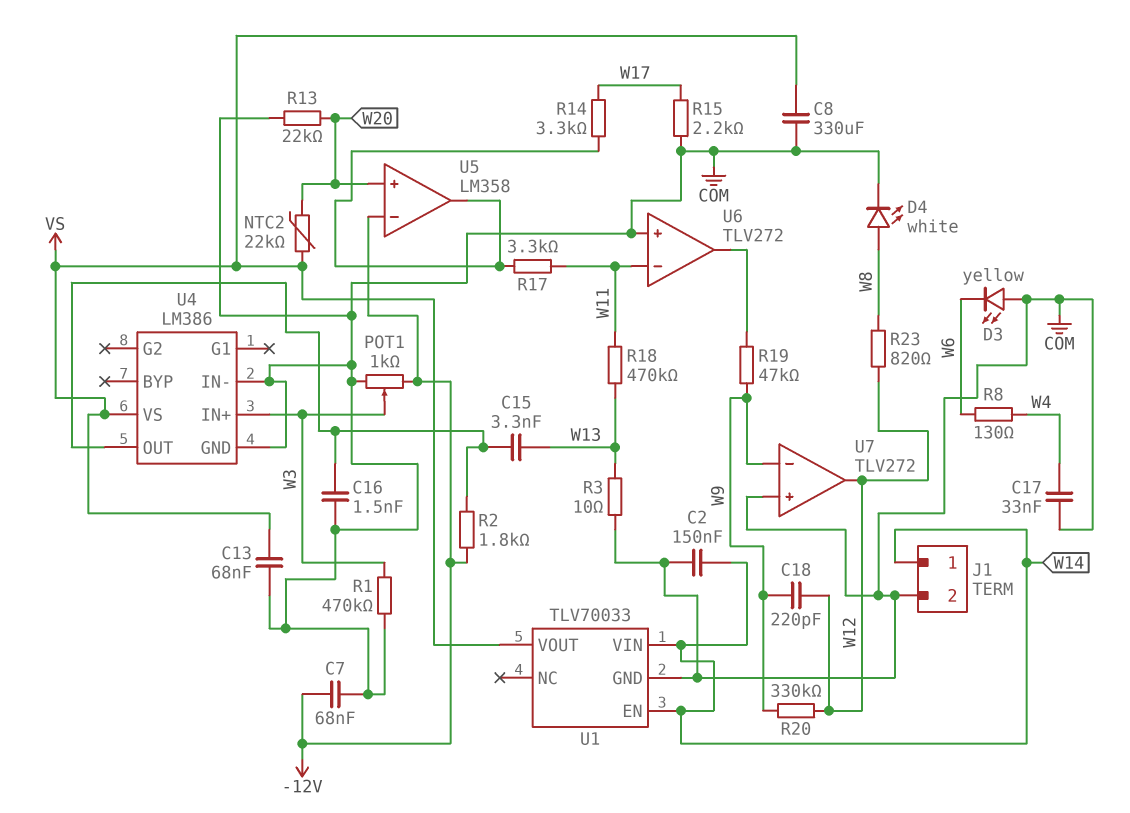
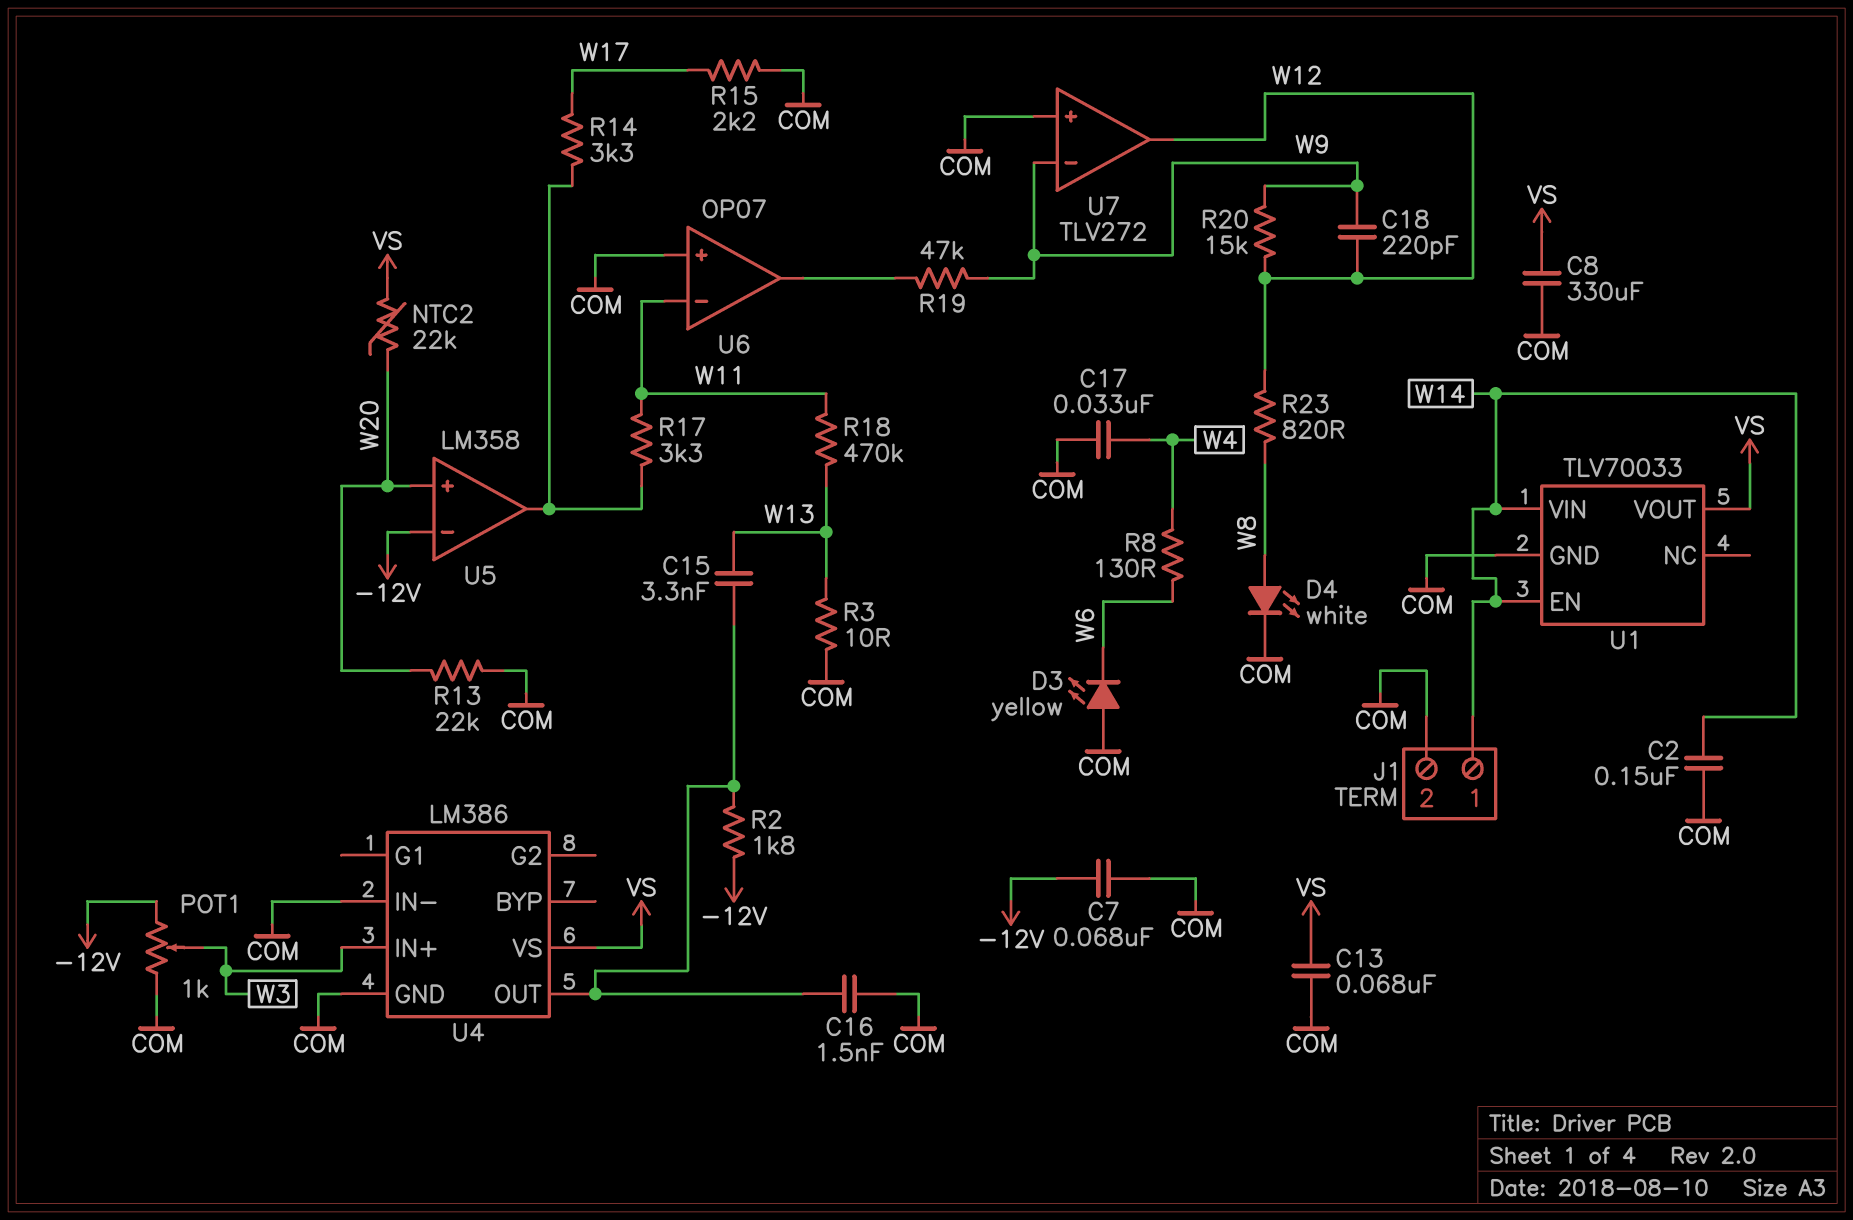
R1: 470k (COM, W3) -> none
R20: 330k (W9, W12) -> 15k (W9, W12)
U6: TLV272 -> OP07

